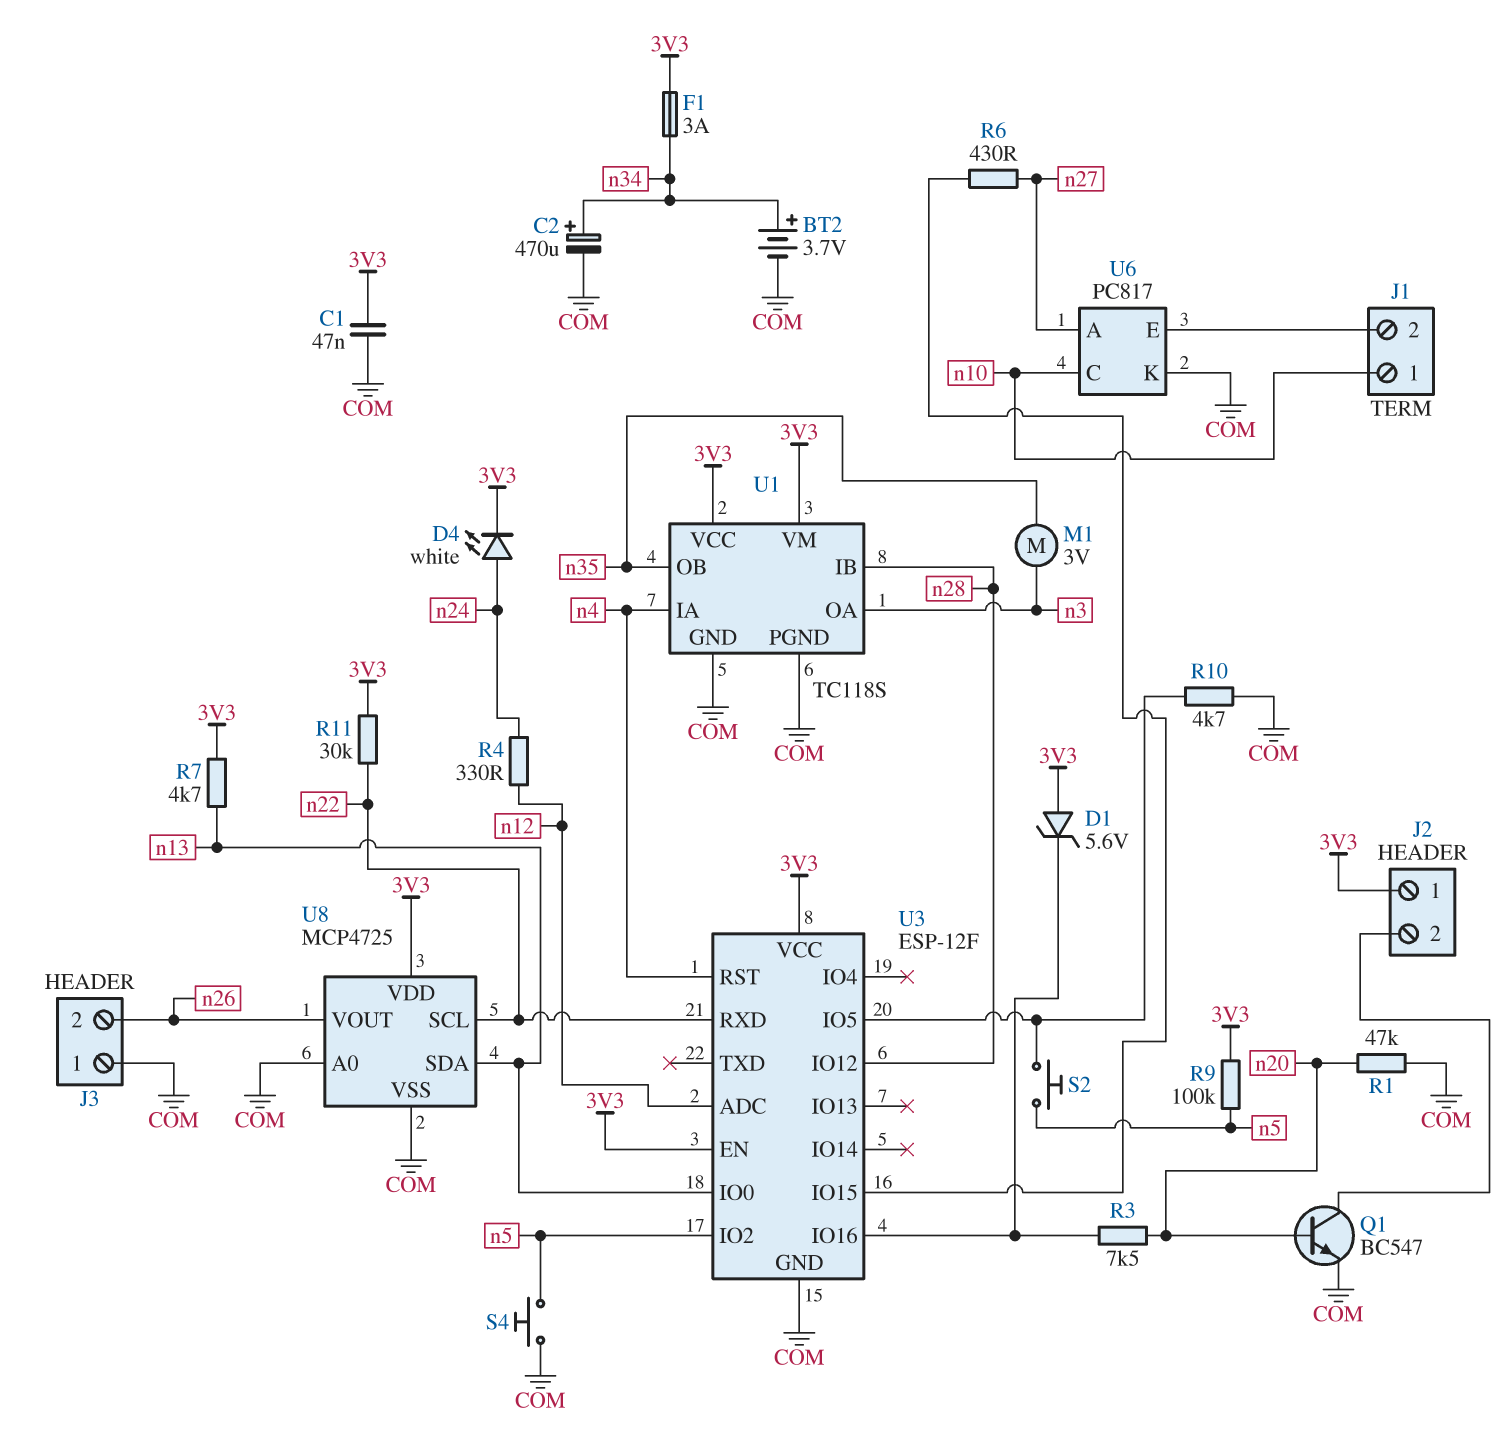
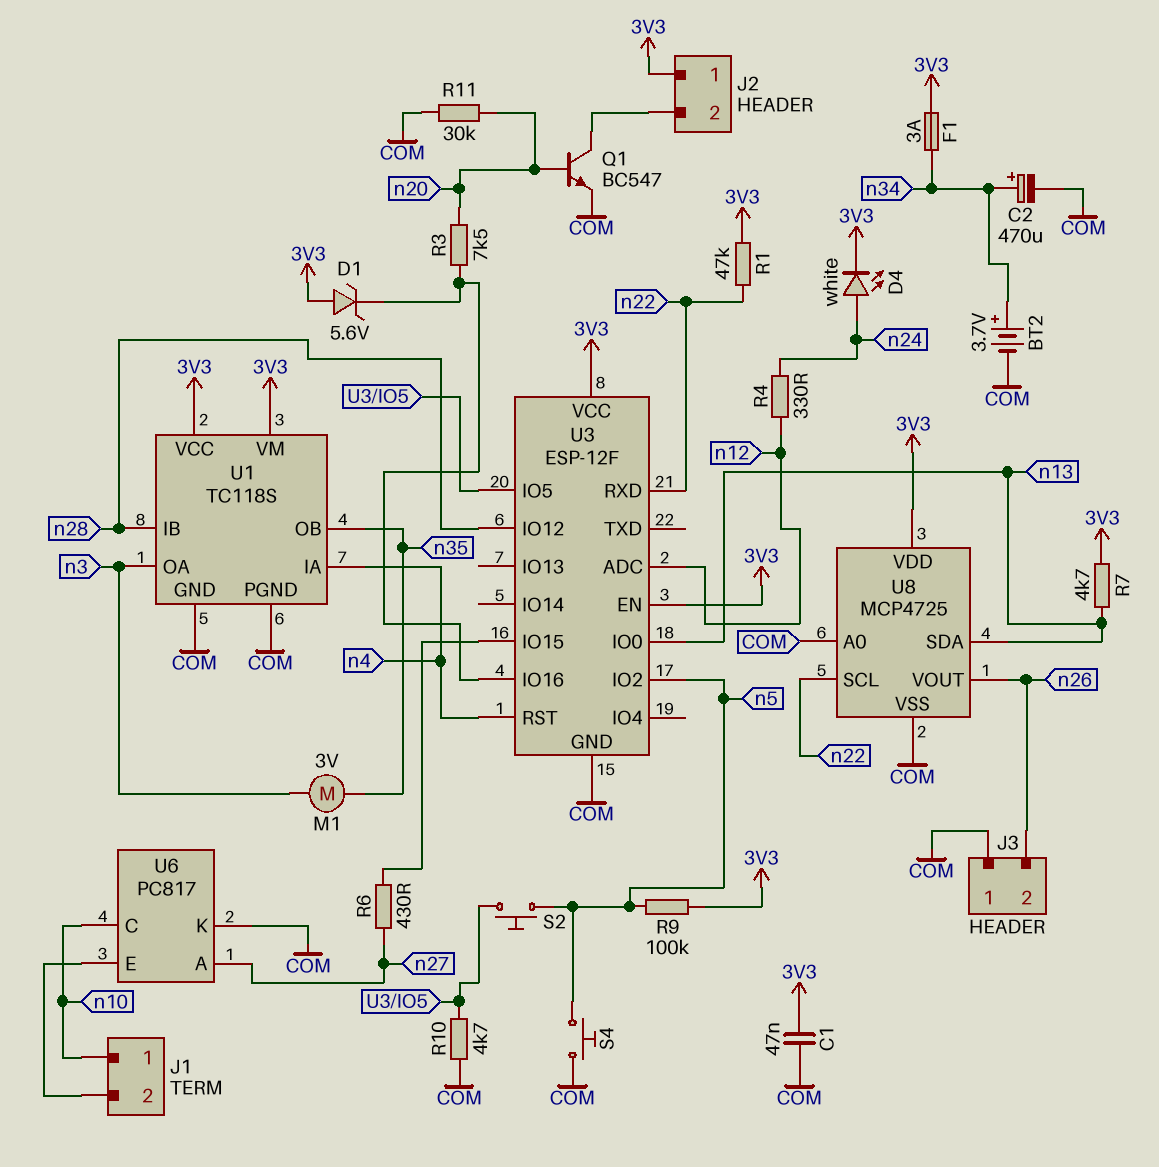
R1: 47k (COM, n20) -> 47k (3V3, n22)
R11: 30k (3V3, n22) -> 30k (COM, n20)

